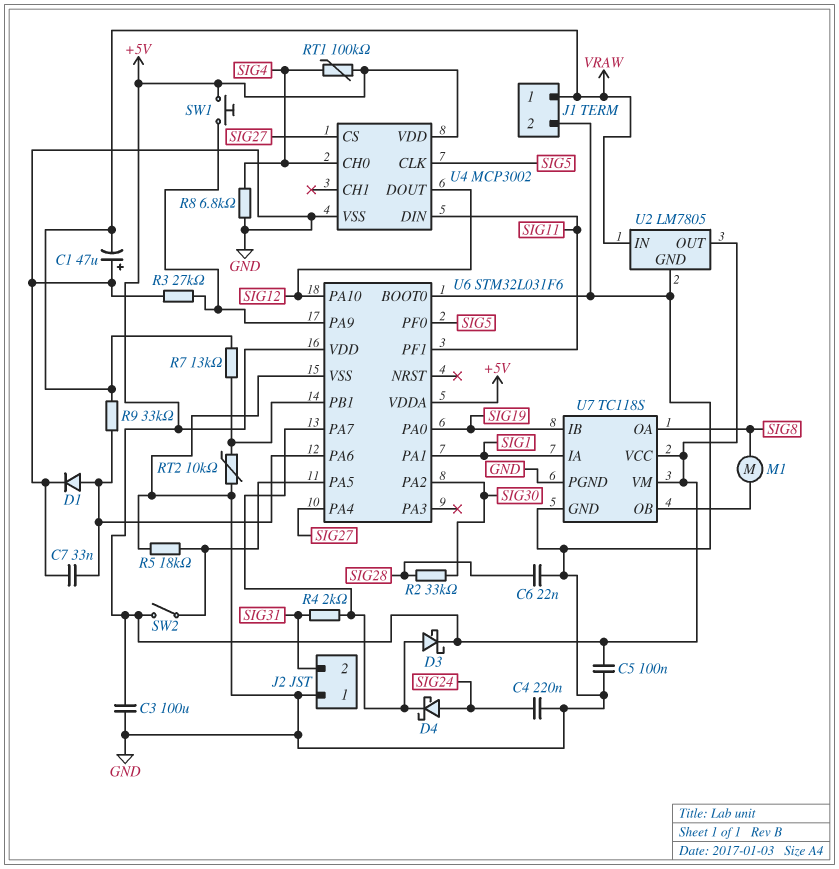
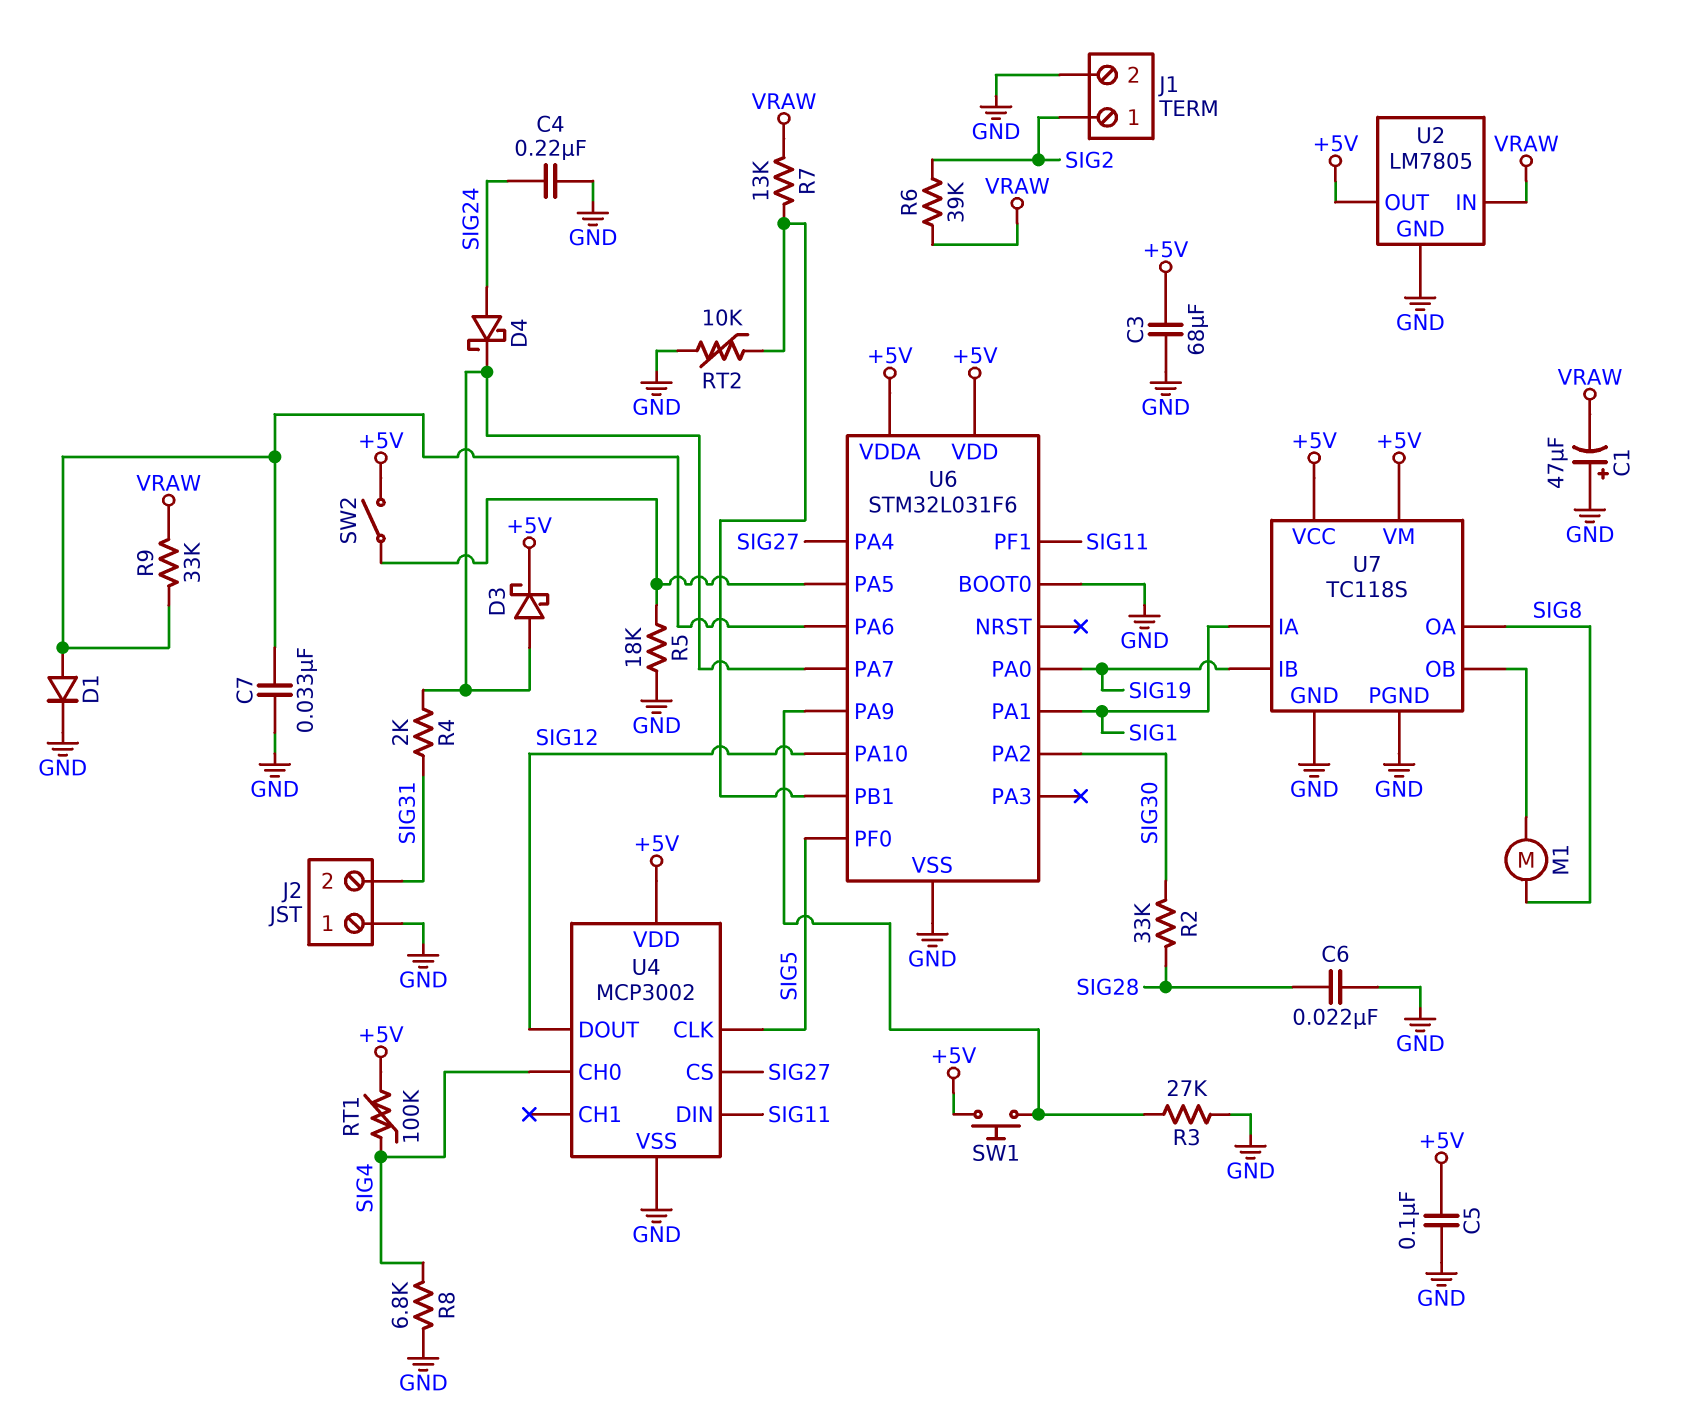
C3: 100uF (+5V, GND) -> 68uF (+5V, GND)
J1 pin 1: VRAW -> SIG2
R6: none -> 39k (SIG2, VRAW)

